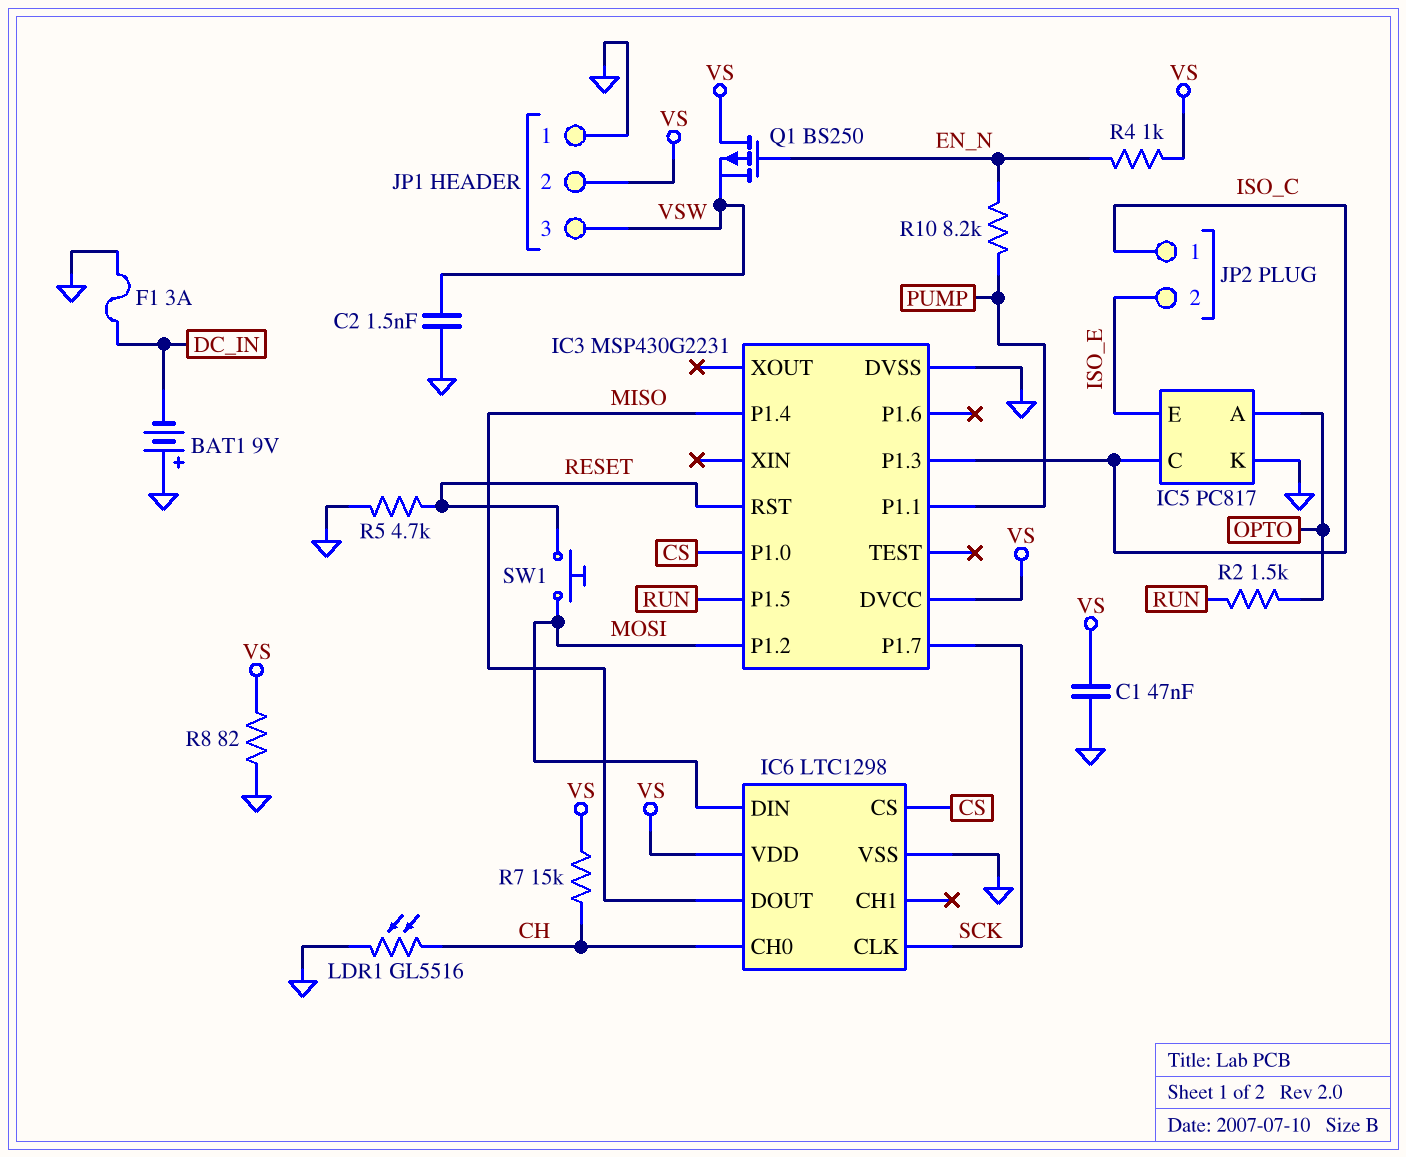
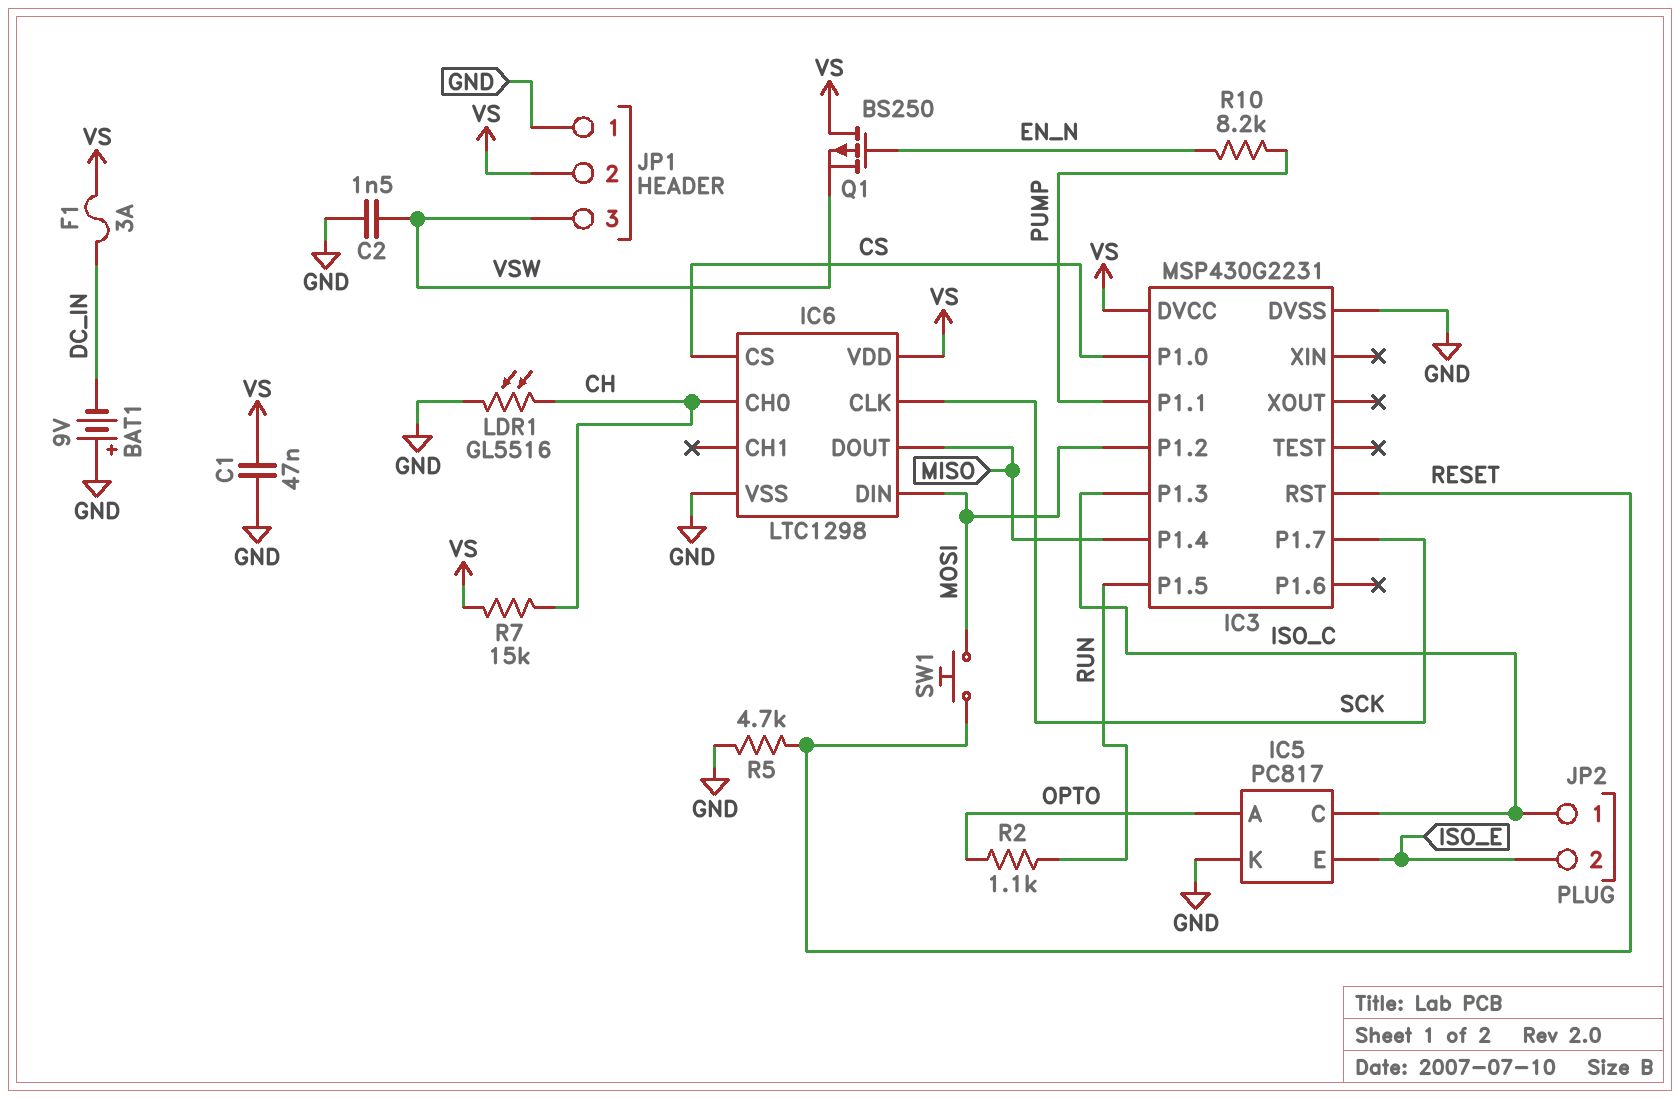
F1: 3A (DC_IN, GND) -> 3A (DC_IN, VS)
R2: 1.5k (OPTO, RUN) -> 1.1k (OPTO, RUN)
R4: 1k (EN_N, VS) -> none
R8: 82 (GND, VS) -> none

